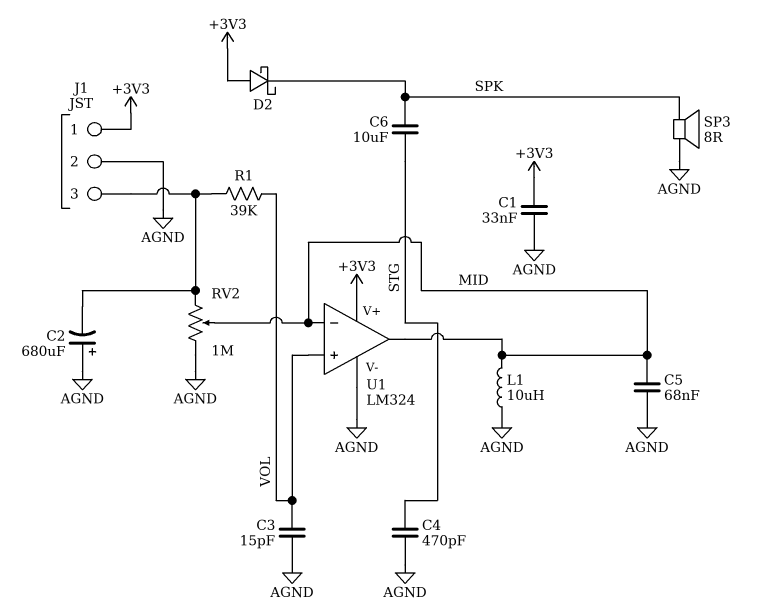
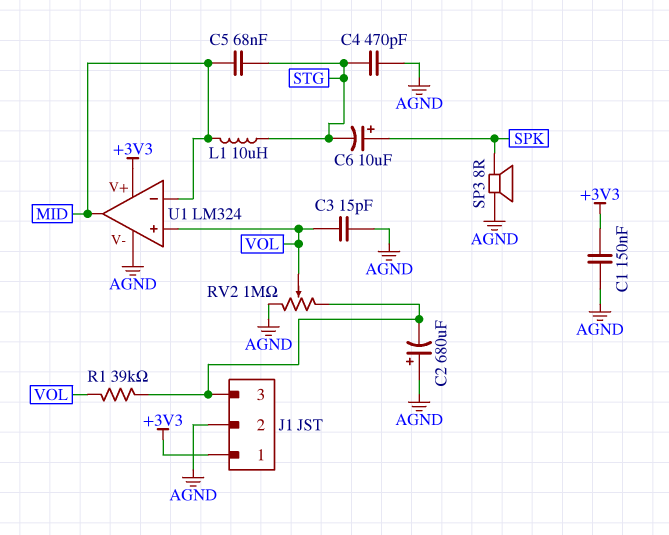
C1: 33nF (+3V3, AGND) -> 150nF (+3V3, AGND)
C5: 68nF (AGND, MID) -> 68nF (MID, STG)
C6: 10uF (SPK, STG) -> 10uF (plus SPK, minus STG)
D2: schottky (A +3V3, K SPK) -> none
L1: 10uH (AGND, MID) -> 10uH (MID, STG)
RV2: 1M (AGND, J1/3, wiper MID) -> 1M (AGND, J1/3, wiper VOL)

